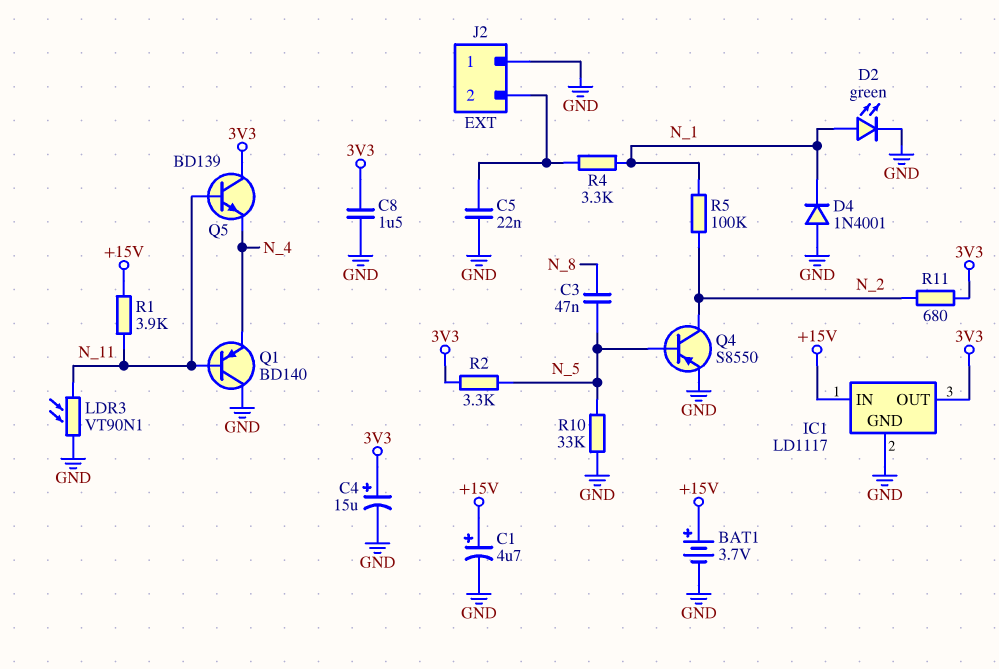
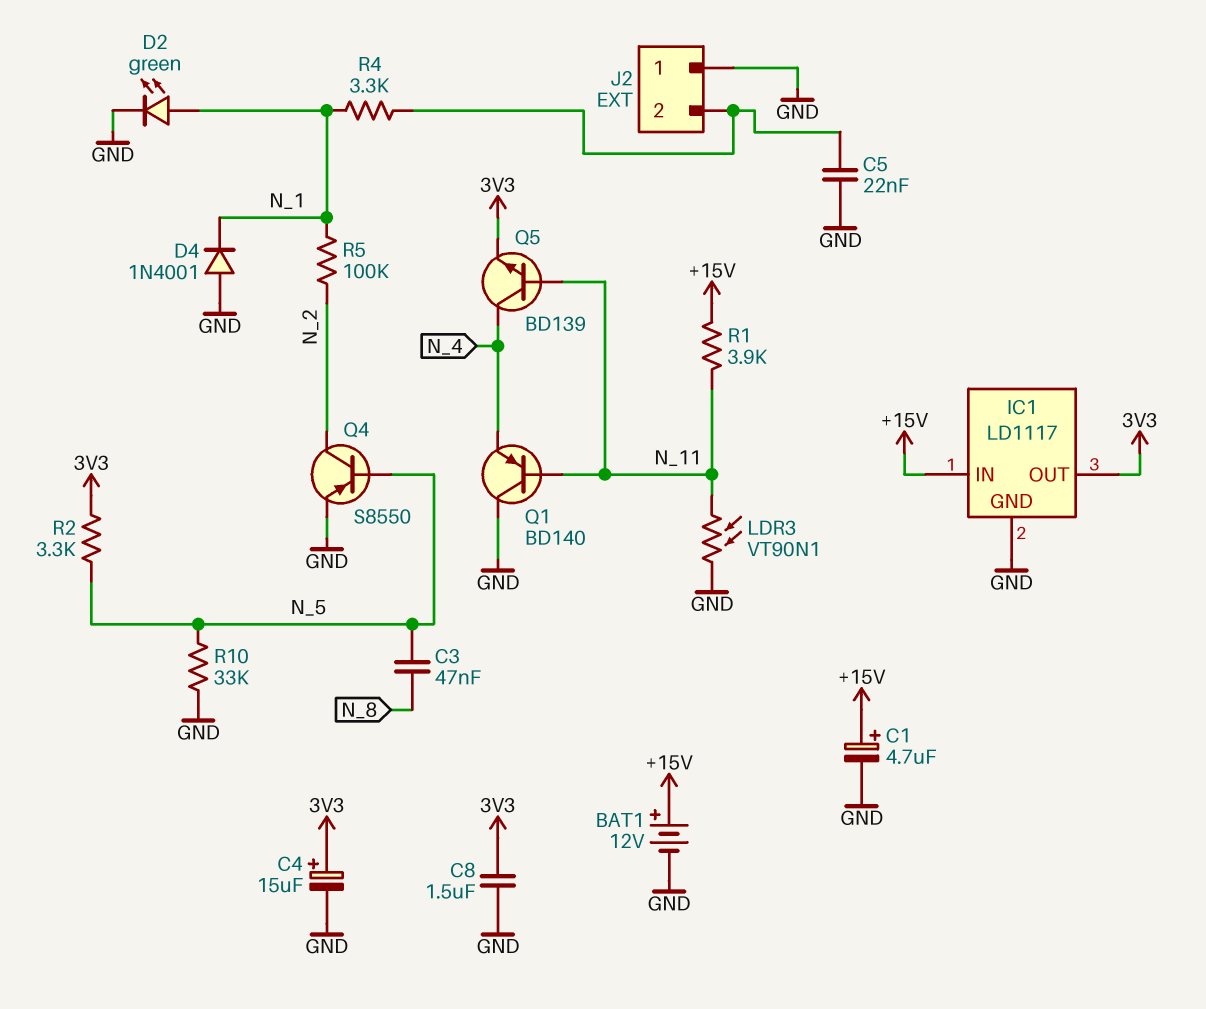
BAT1: 3.7V (plus +15V, minus GND) -> 12V (plus +15V, minus GND)
Q5: NPN BD139 (B N_11, C 3V3, E N_4) -> NPN BD139 (B N_11, C N_4, E 3V3)
R11: 680 (3V3, N_2) -> none

